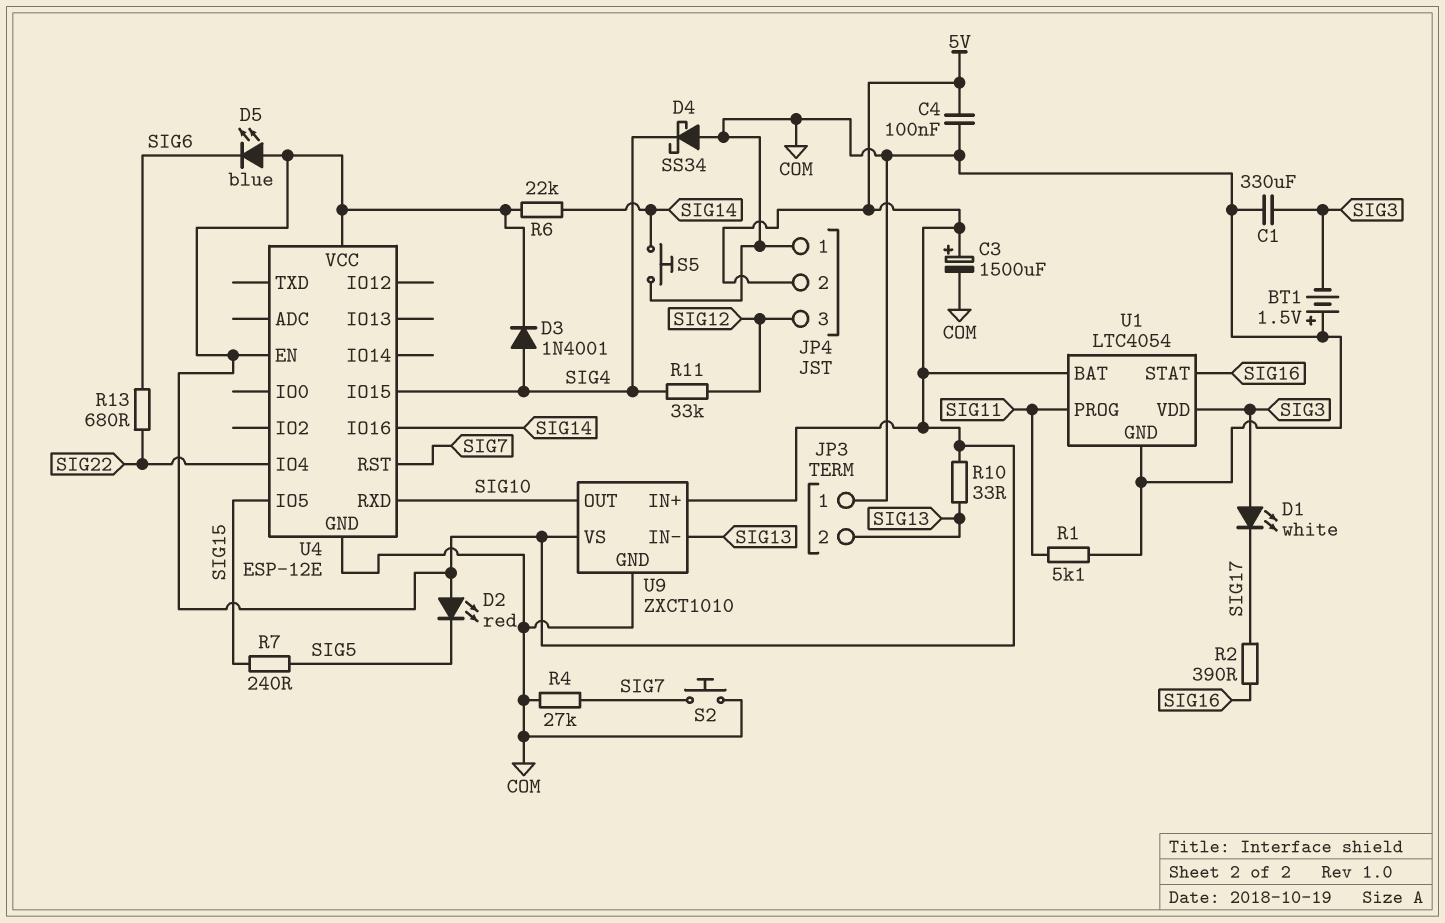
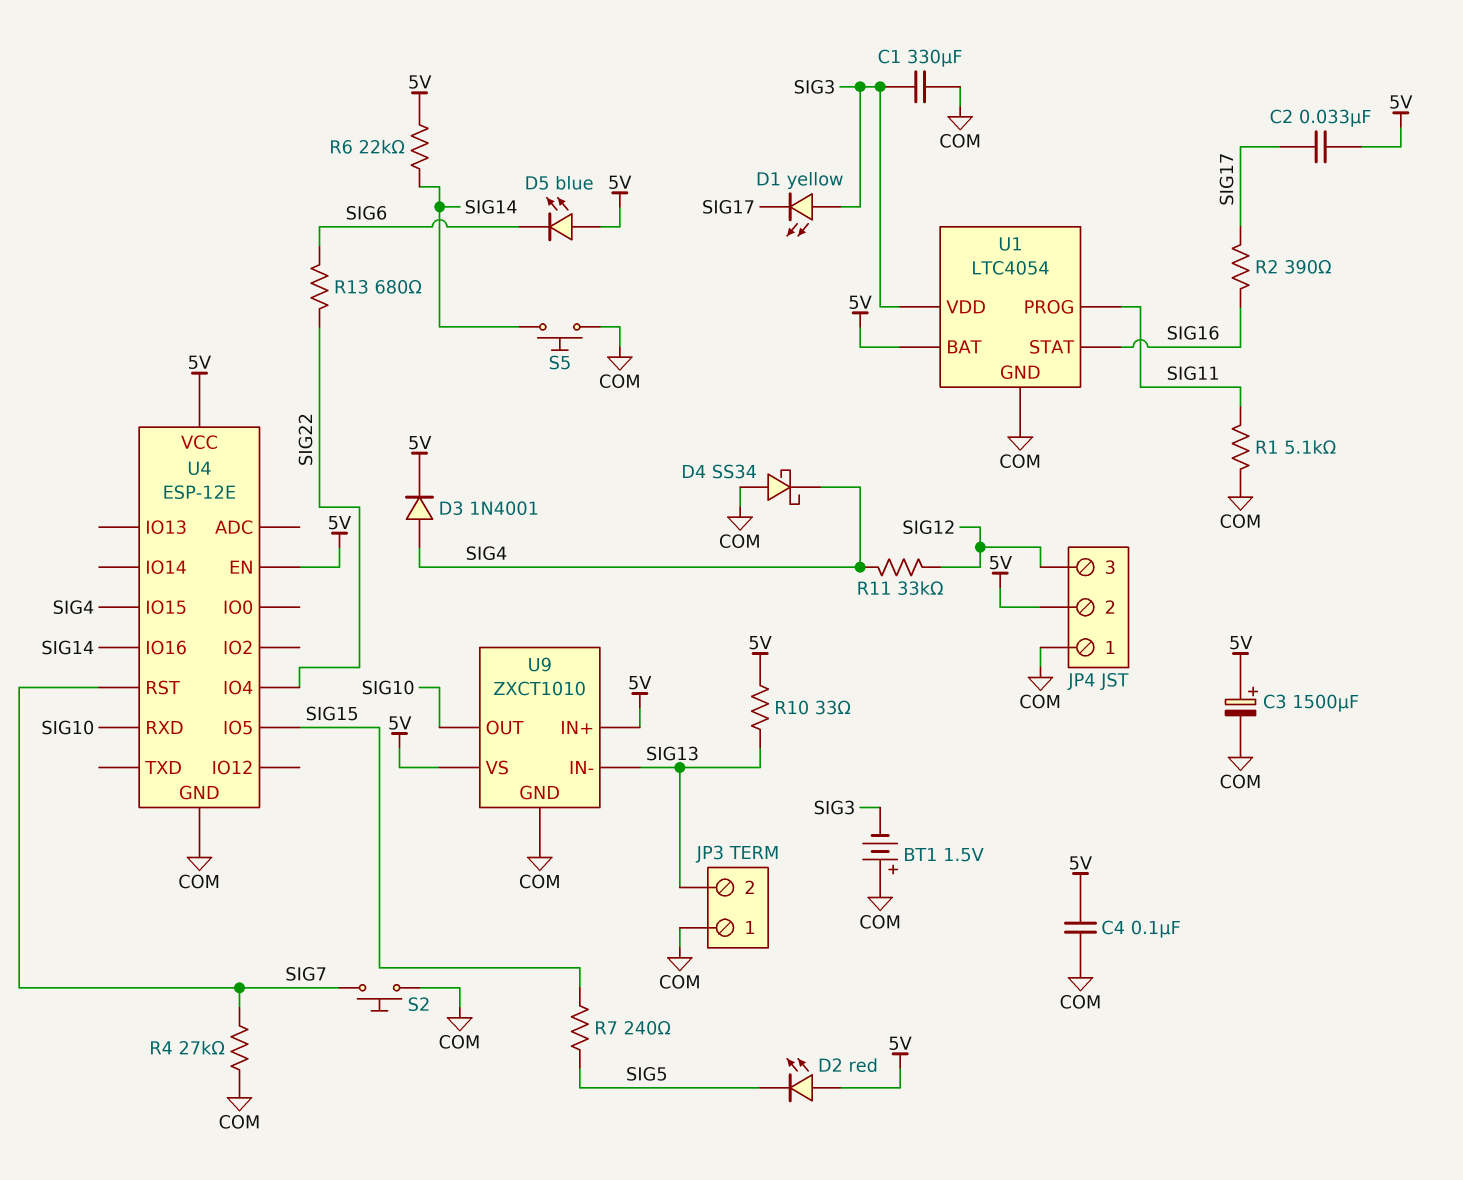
C2: none -> 33nF (5V, SIG17)
D1: LED white (A SIG3, K SIG17) -> LED yellow (A SIG3, K SIG17)

